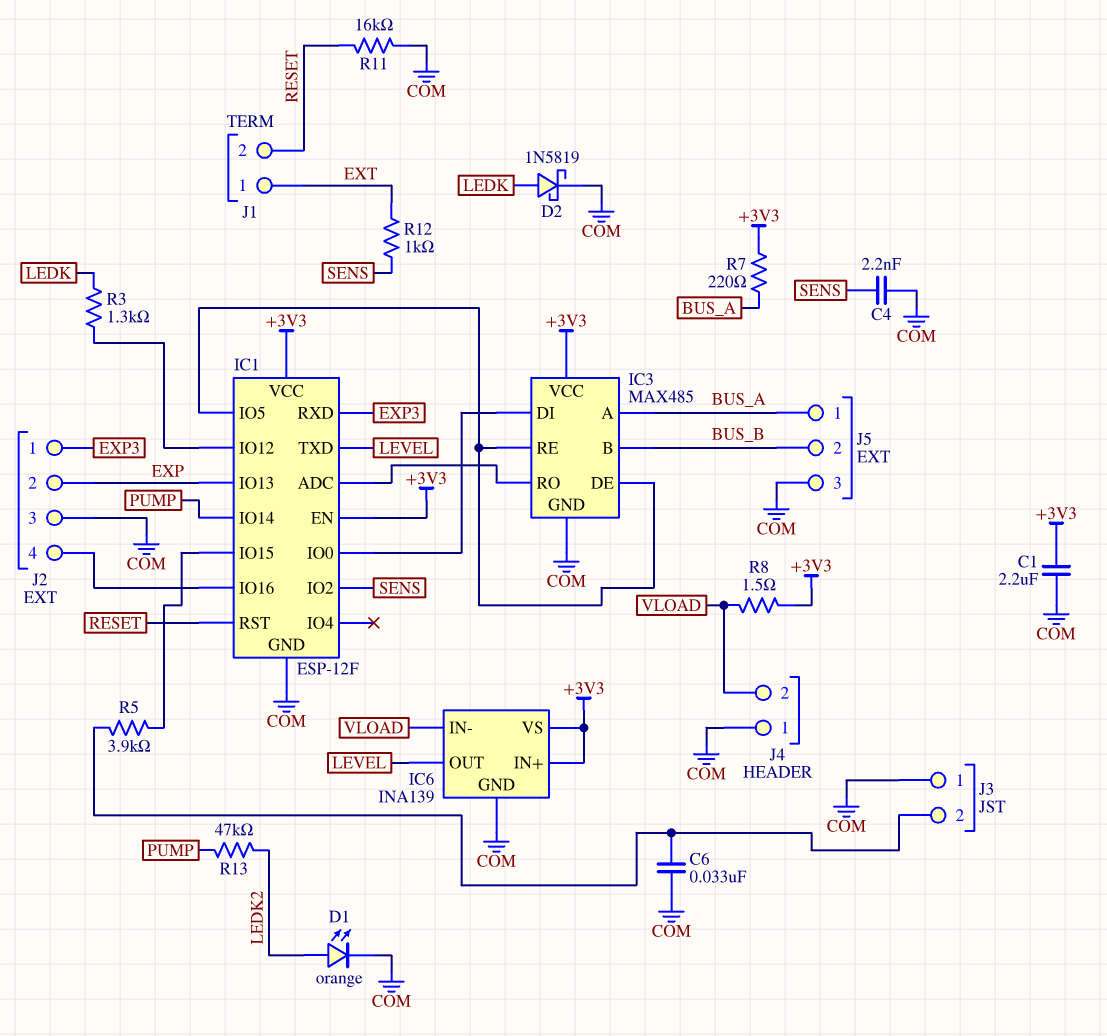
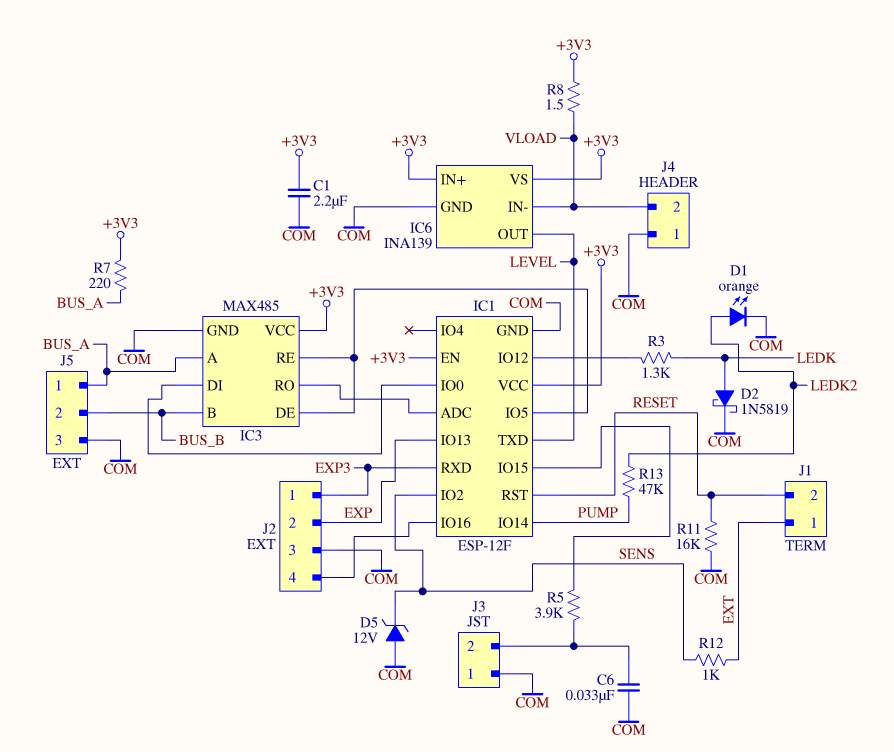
C4: 2.2nF (COM, SENS) -> none
D5: none -> zener 12V (A COM, K SENS)

